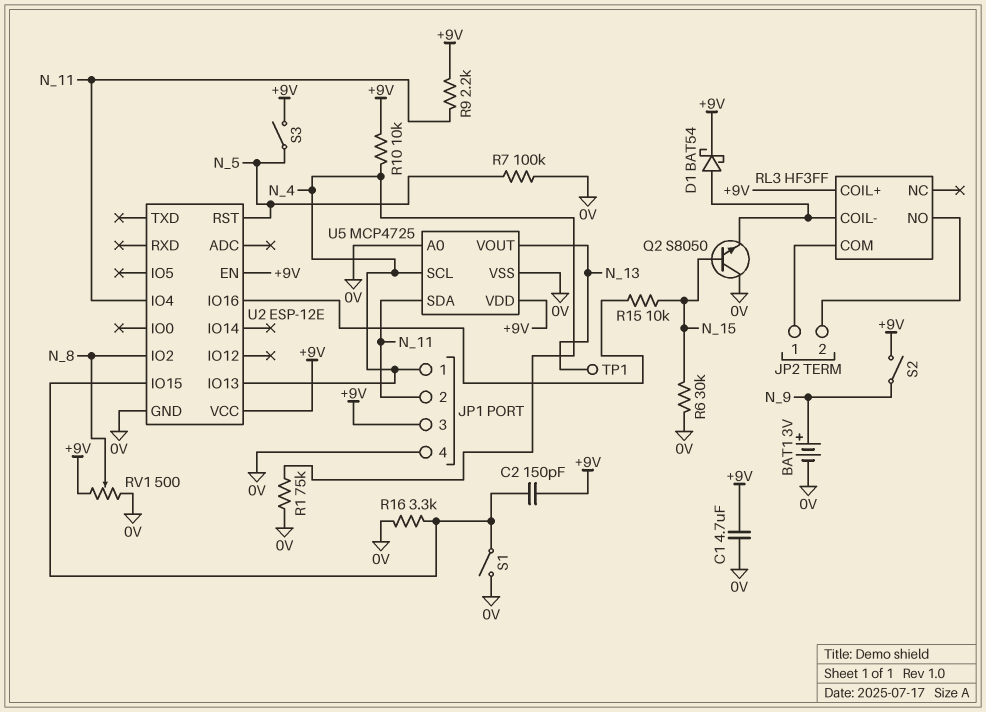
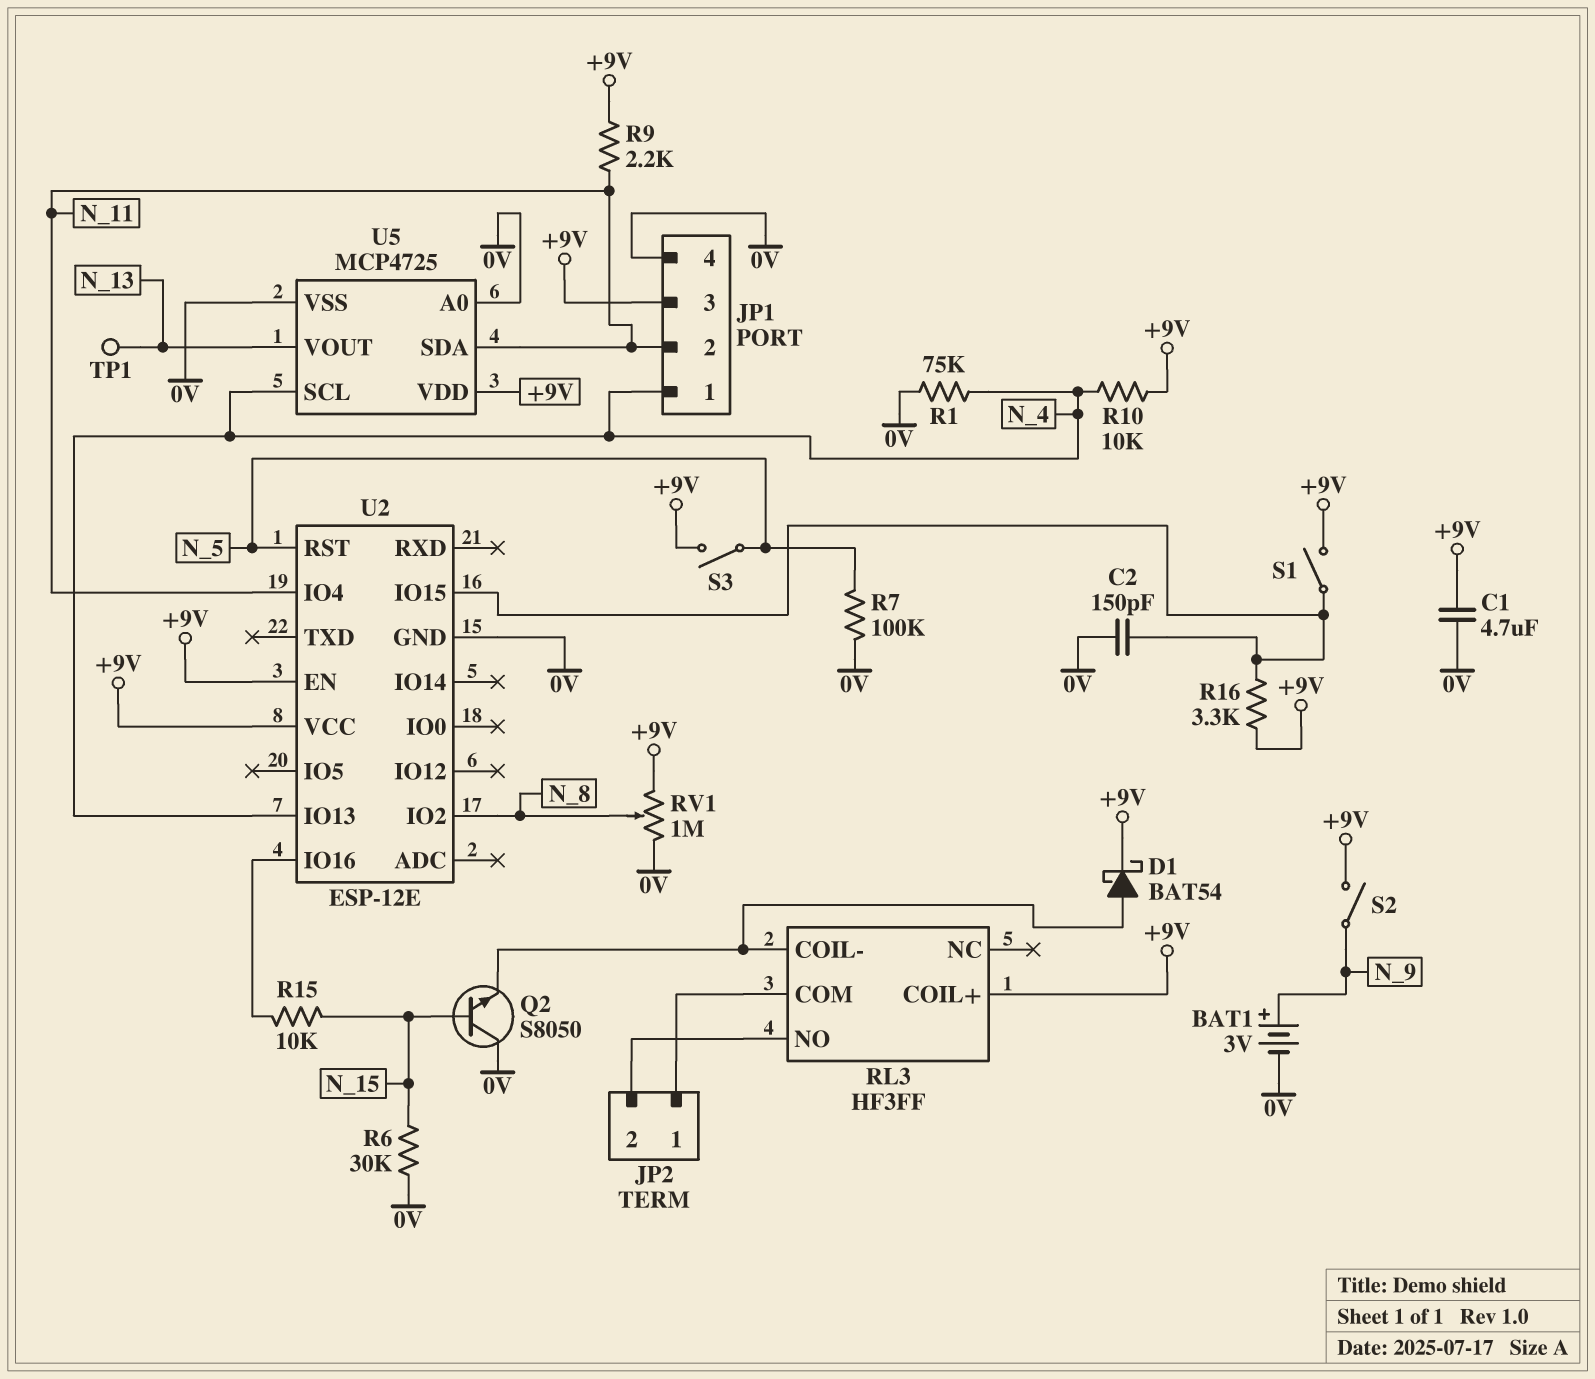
C2: 150pF (+9V, U2/IO15) -> 150pF (0V, U2/IO15)
R16: 3.3k (0V, U2/IO15) -> 3.3k (+9V, U2/IO15)
RV1: 500 (+9V, 0V, wiper N_8) -> 1M (+9V, 0V, wiper N_8)
S1: switch (0V, U2/IO15) -> switch (+9V, U2/IO15)

